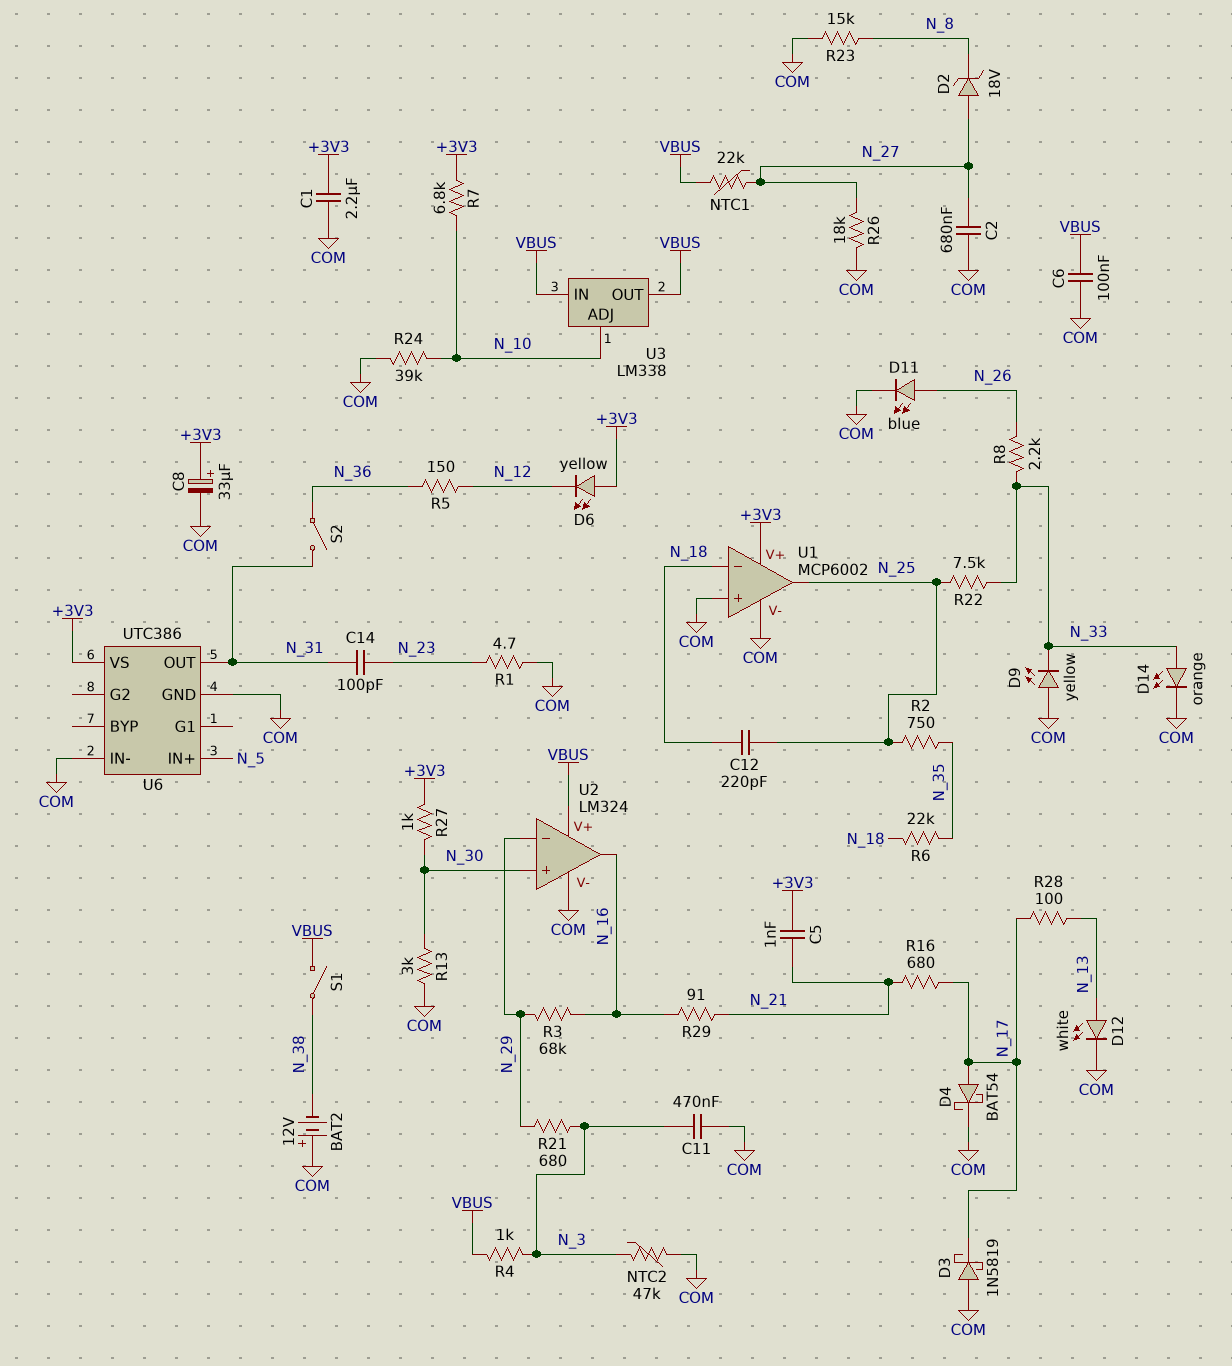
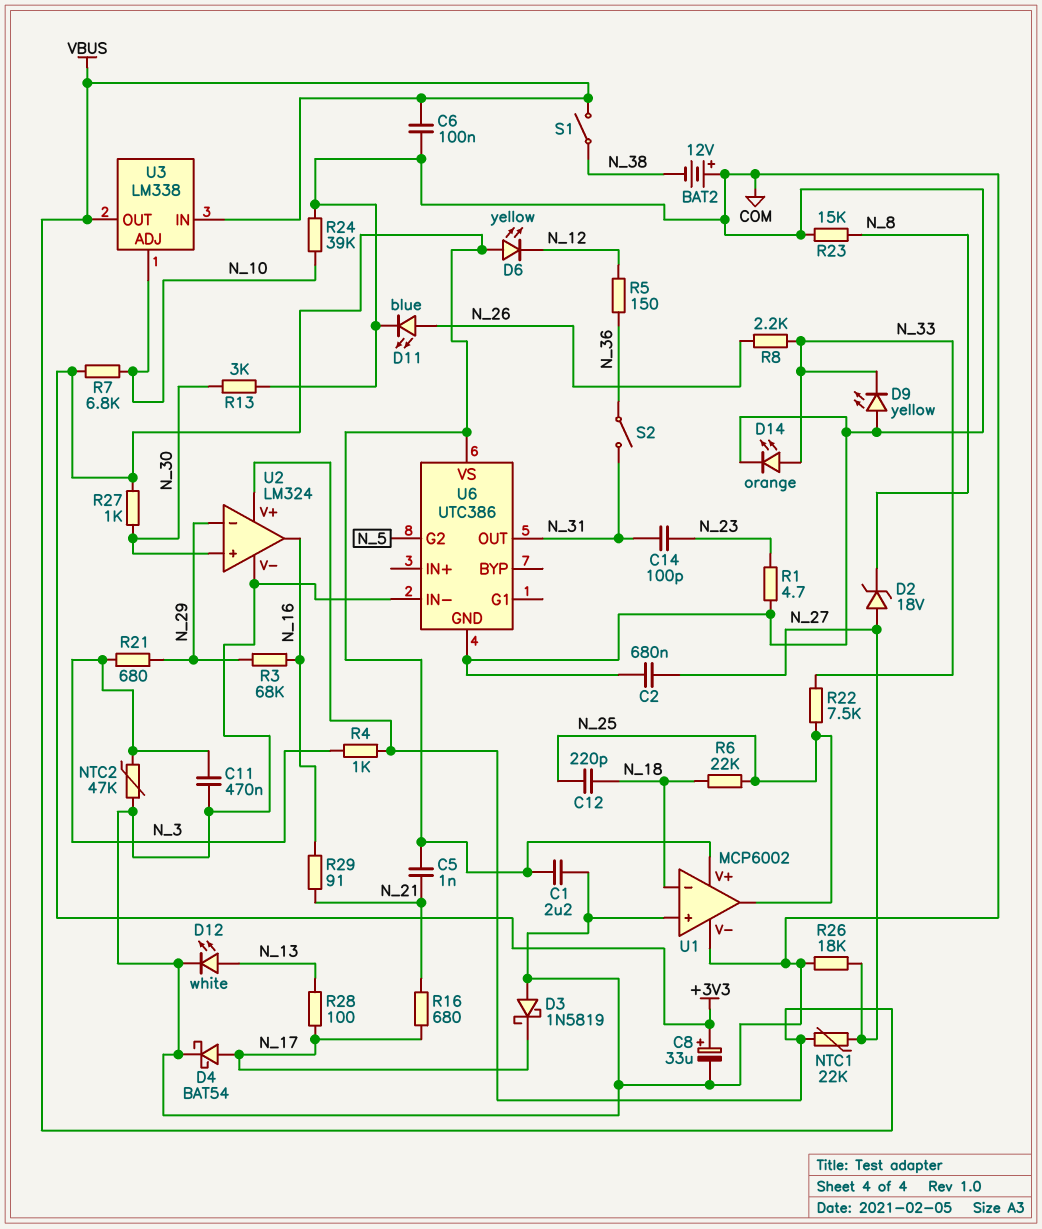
R2: 750 (N_25, N_35) -> none
R6: 22k (N_18, N_35) -> 22k (N_18, N_25)
U6 pin G2: none -> N_5
U6 pin IN+: N_5 -> none

